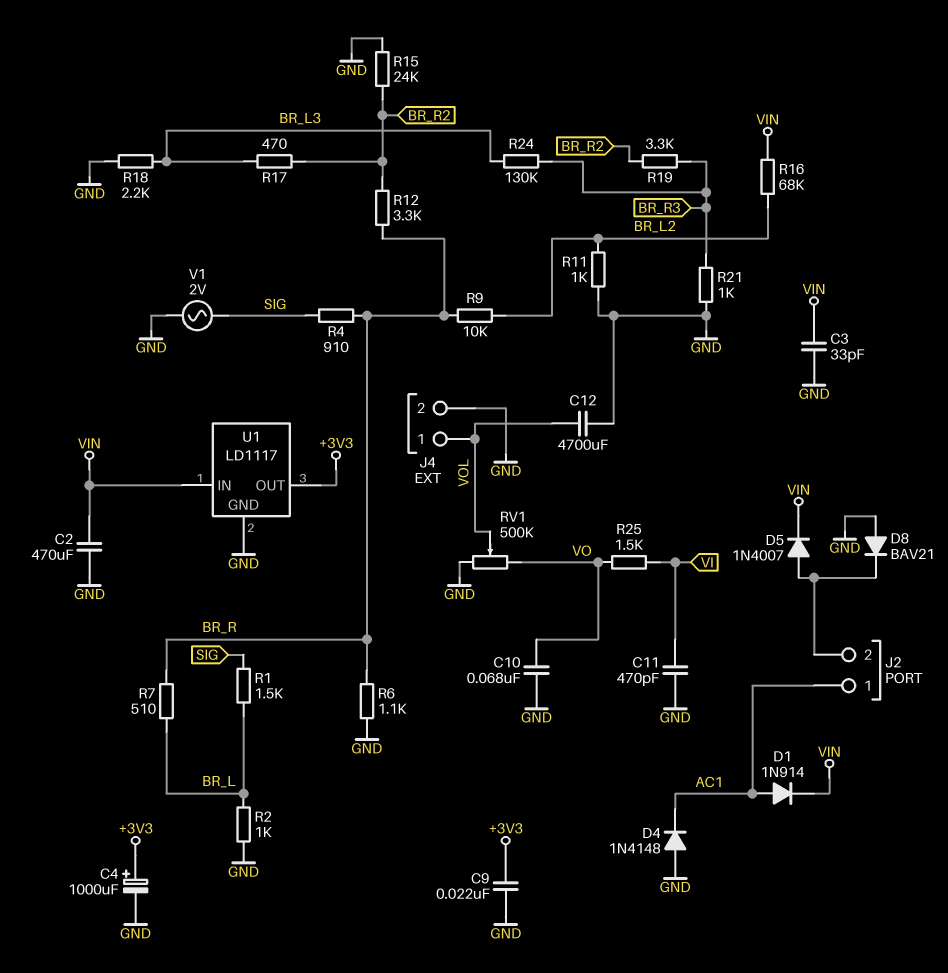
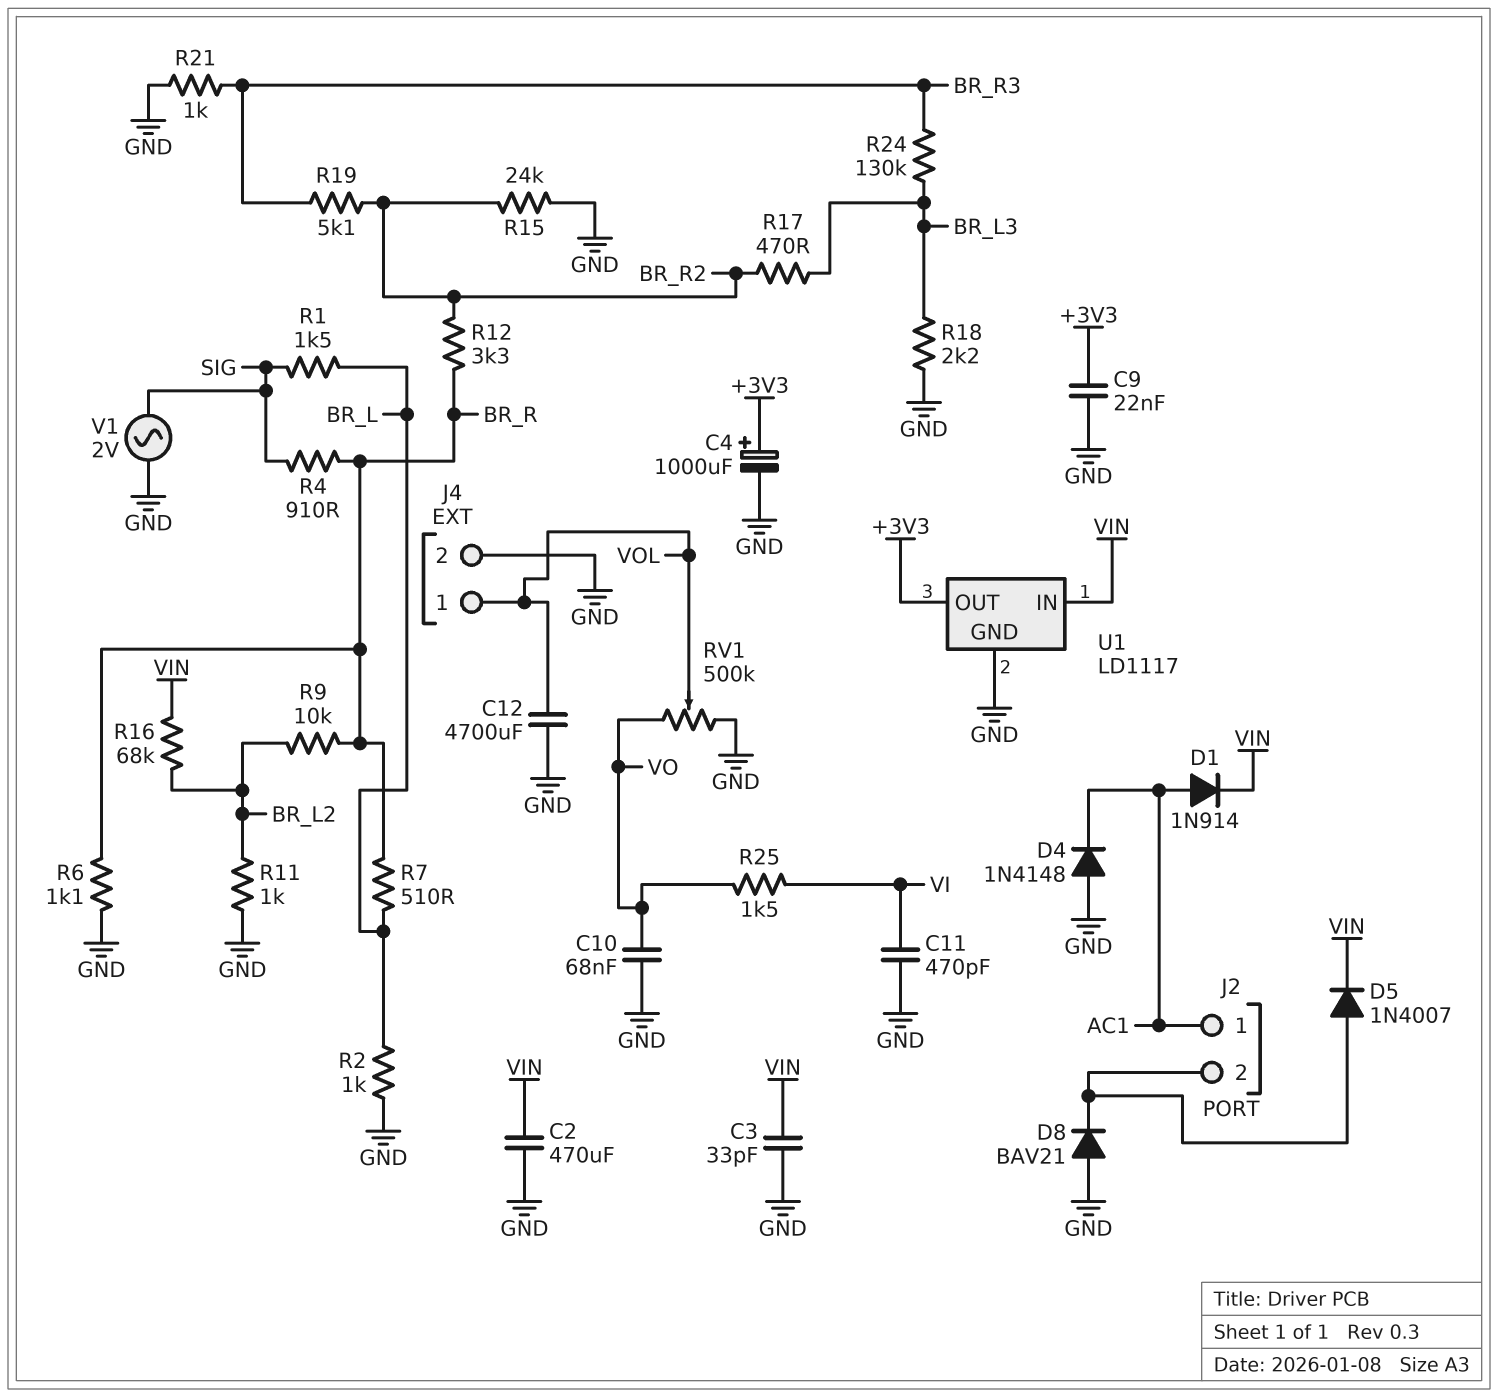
R19: 3.3k (BR_R2, BR_R3) -> 5.1k (BR_R2, BR_R3)

